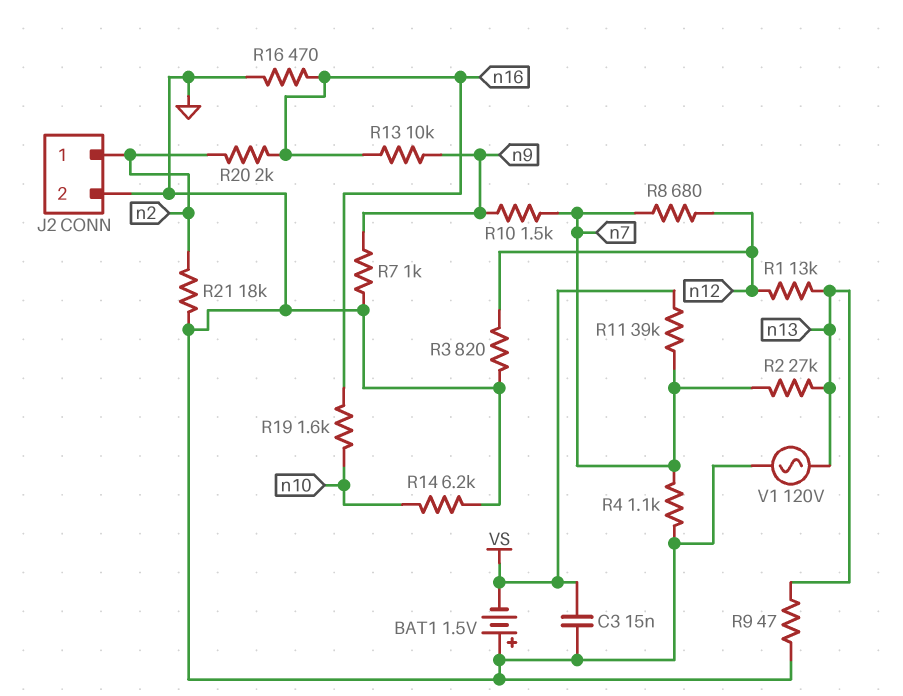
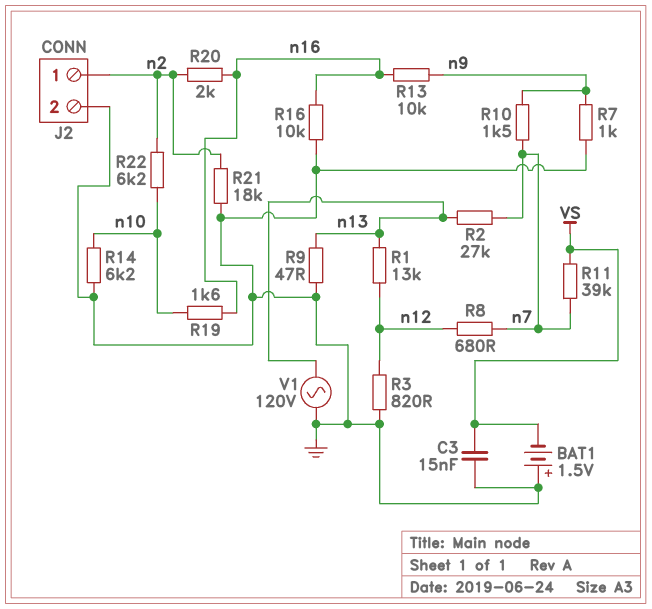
R4: 1.1k (GND, n7) -> none
R16: 470 (GND, n16) -> 10k (GND, n16)
R22: none -> 6.2k (n2, n10)

